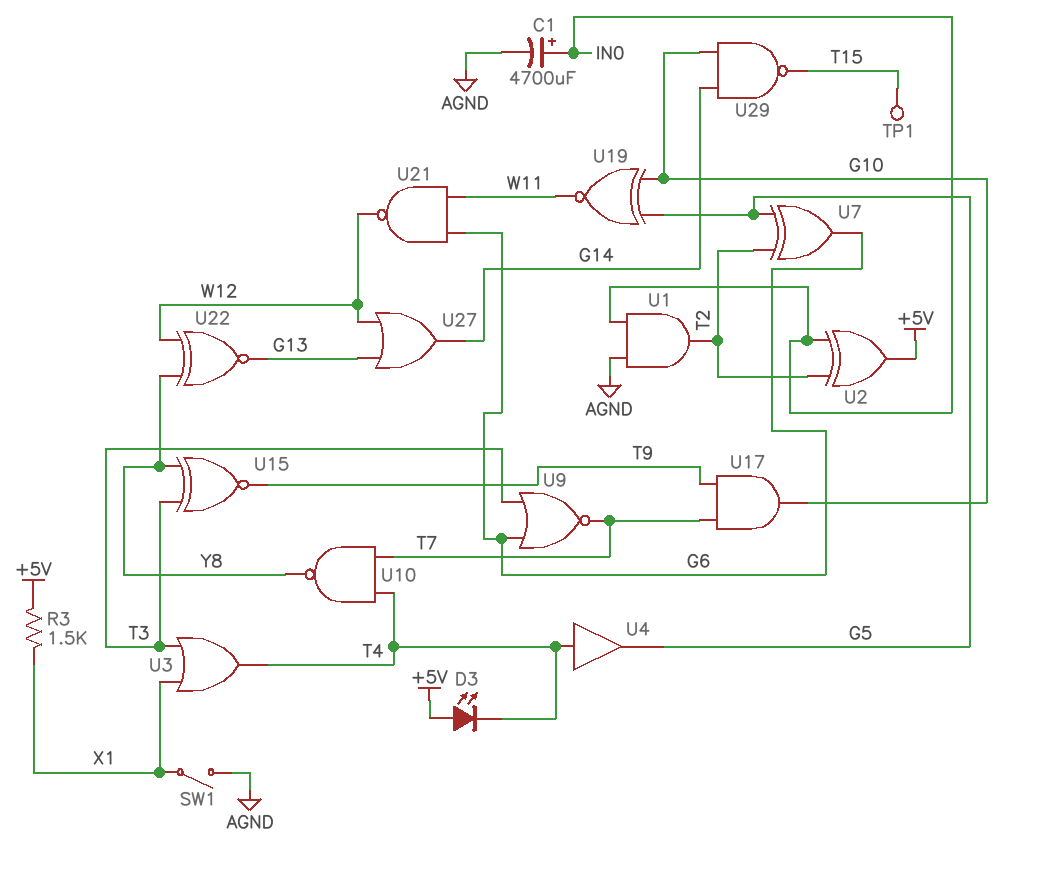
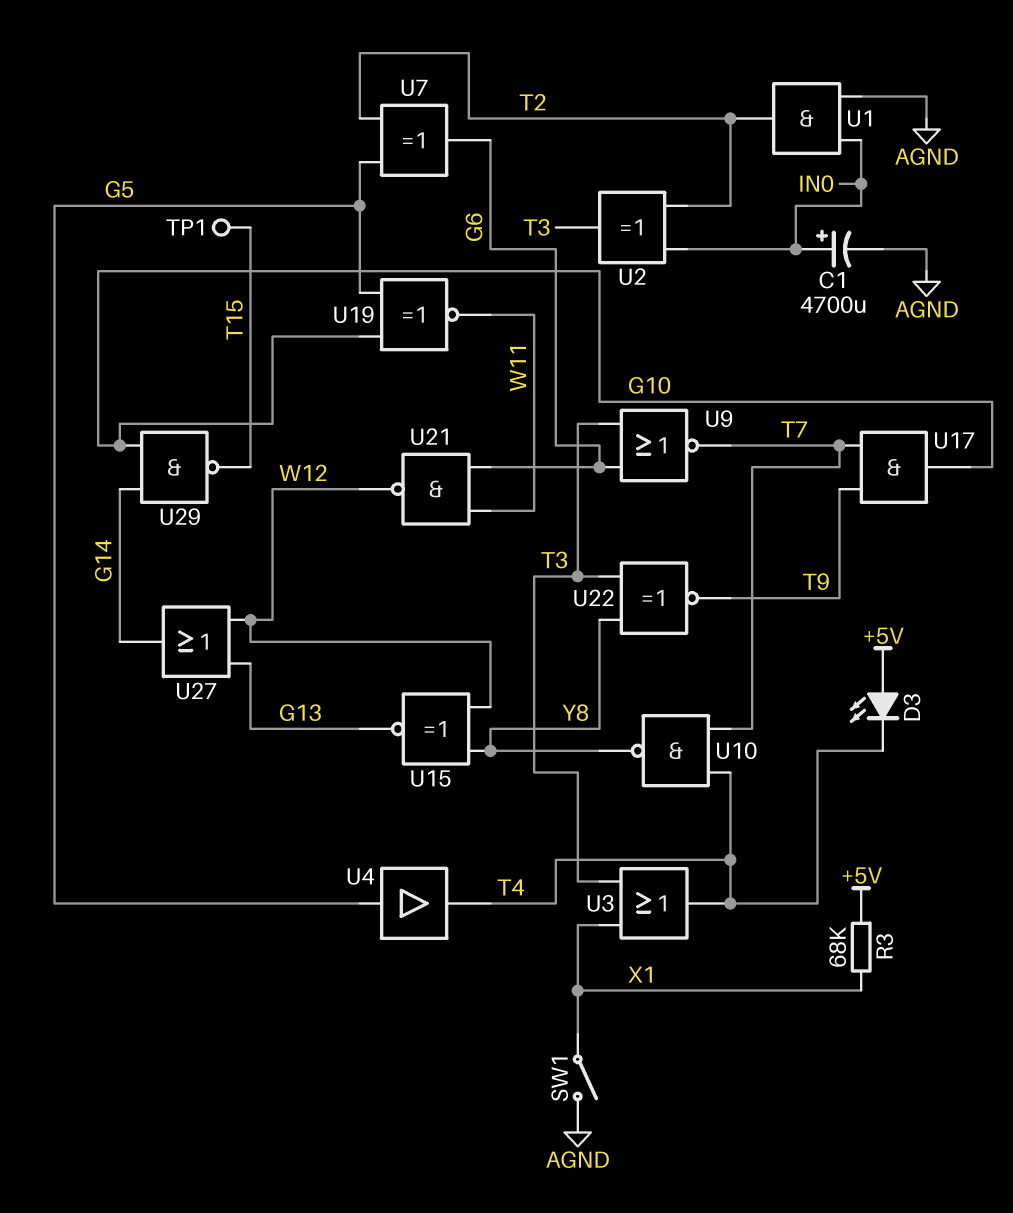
R3: 1.5k (+5V, X1) -> 68k (+5V, X1)
U2: XOR (in IN0, in T2, out +5V) -> XOR (in IN0, in T2, out T3)
U4: buffer (in T4, out G5) -> buffer (in G5, out T4)
U15: XNOR (in T3, in Y8, out T9) -> XNOR (in W12, in Y8, out G13)
U22: XNOR (in W12, in Y8, out G13) -> XNOR (in T3, in Y8, out T9)

